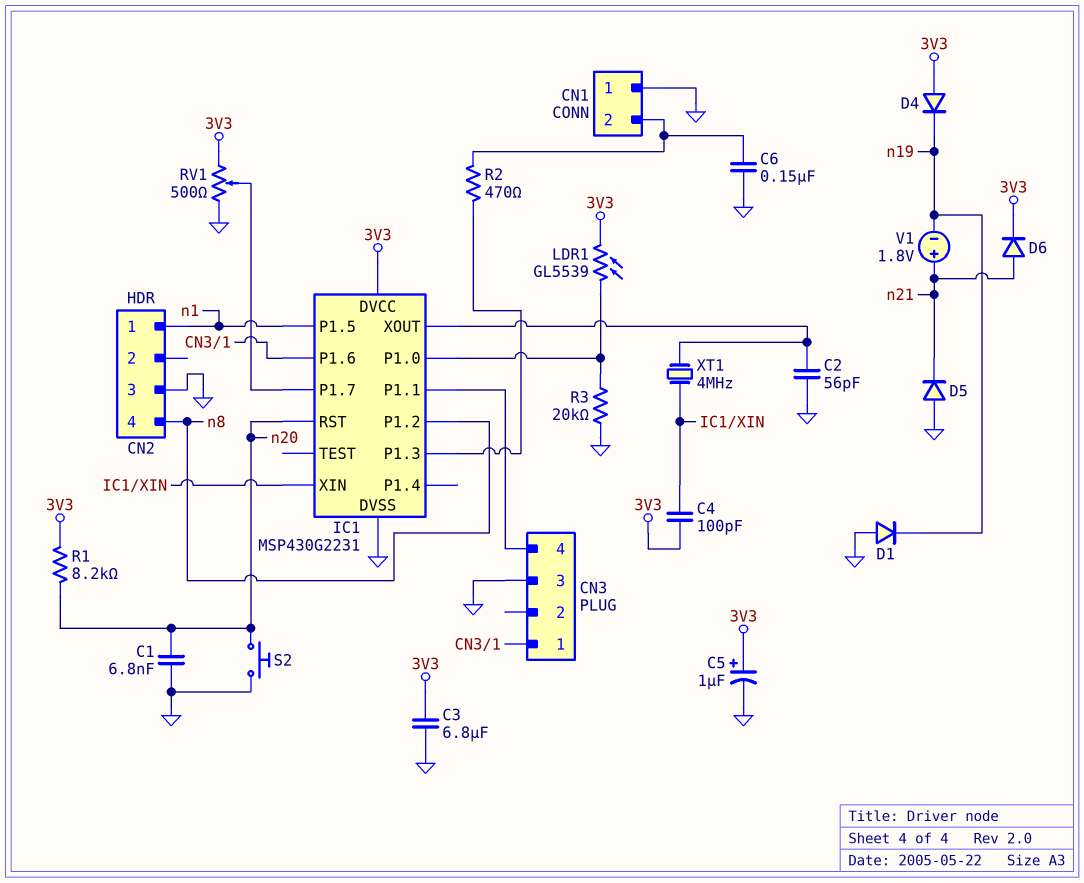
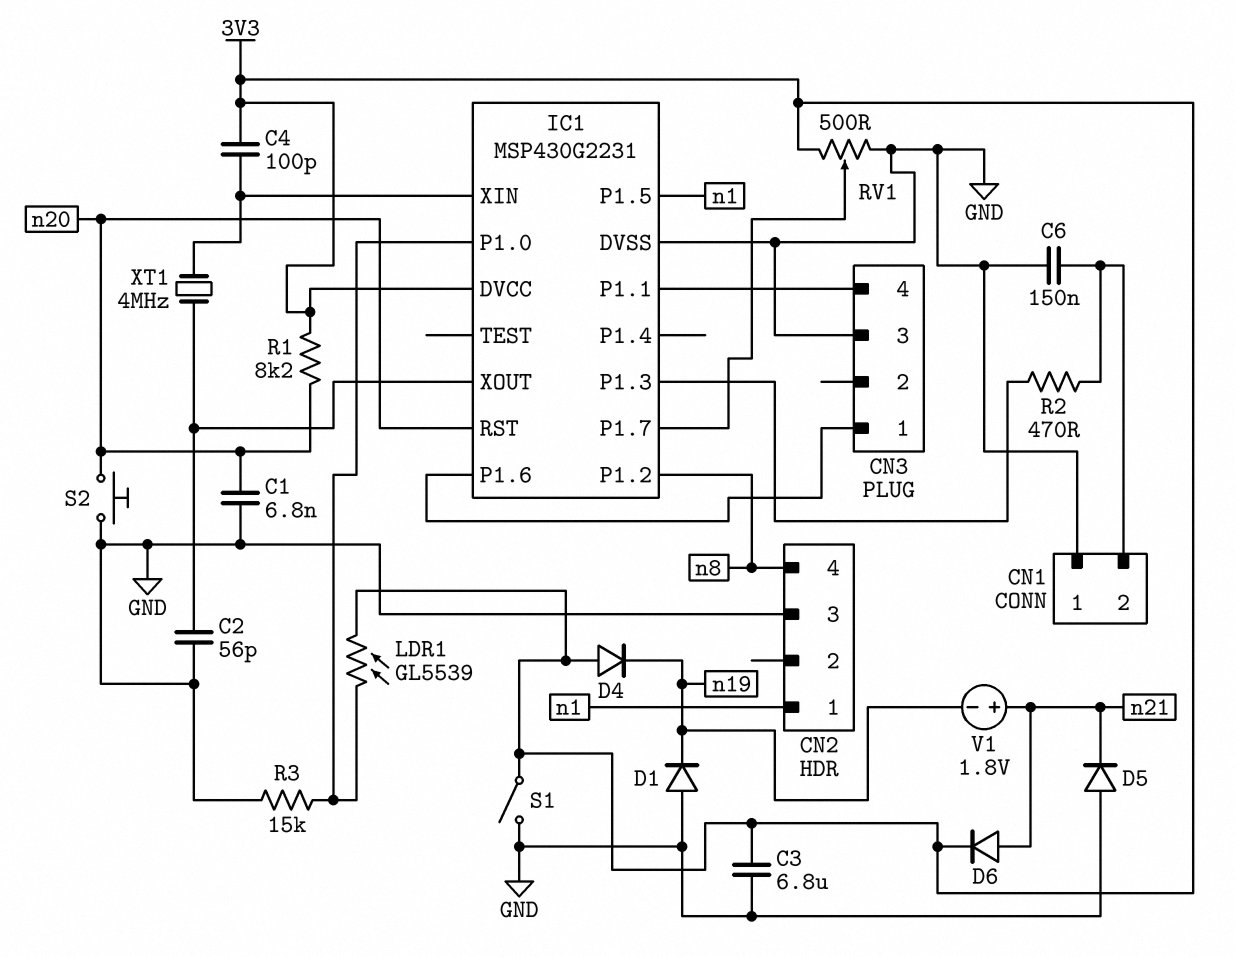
C5: 1uF (plus 3V3, minus GND) -> none
R3: 20k (GND, IC1/P1.0) -> 15k (GND, IC1/P1.0)
S1: none -> switch (3V3, GND)

